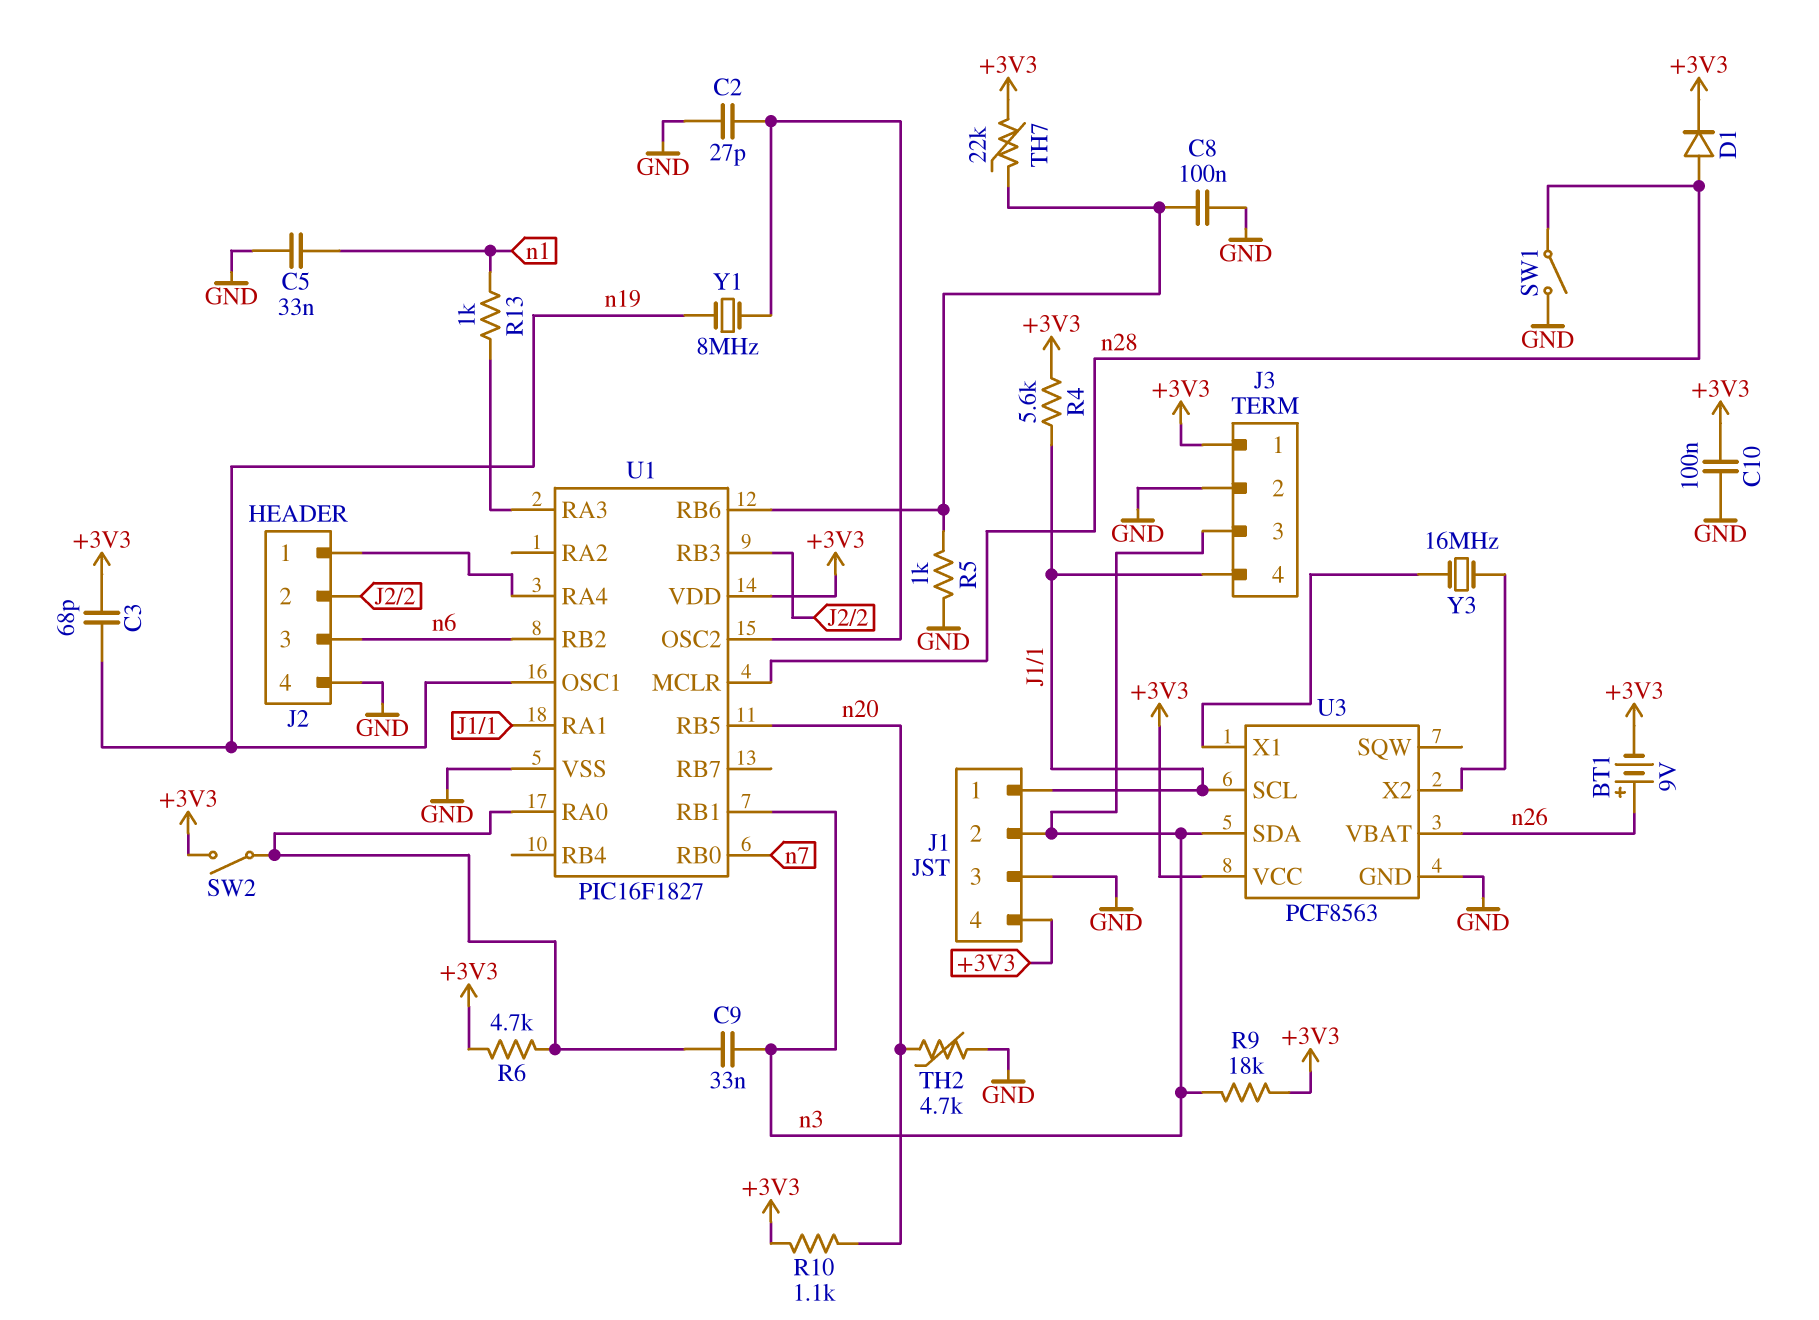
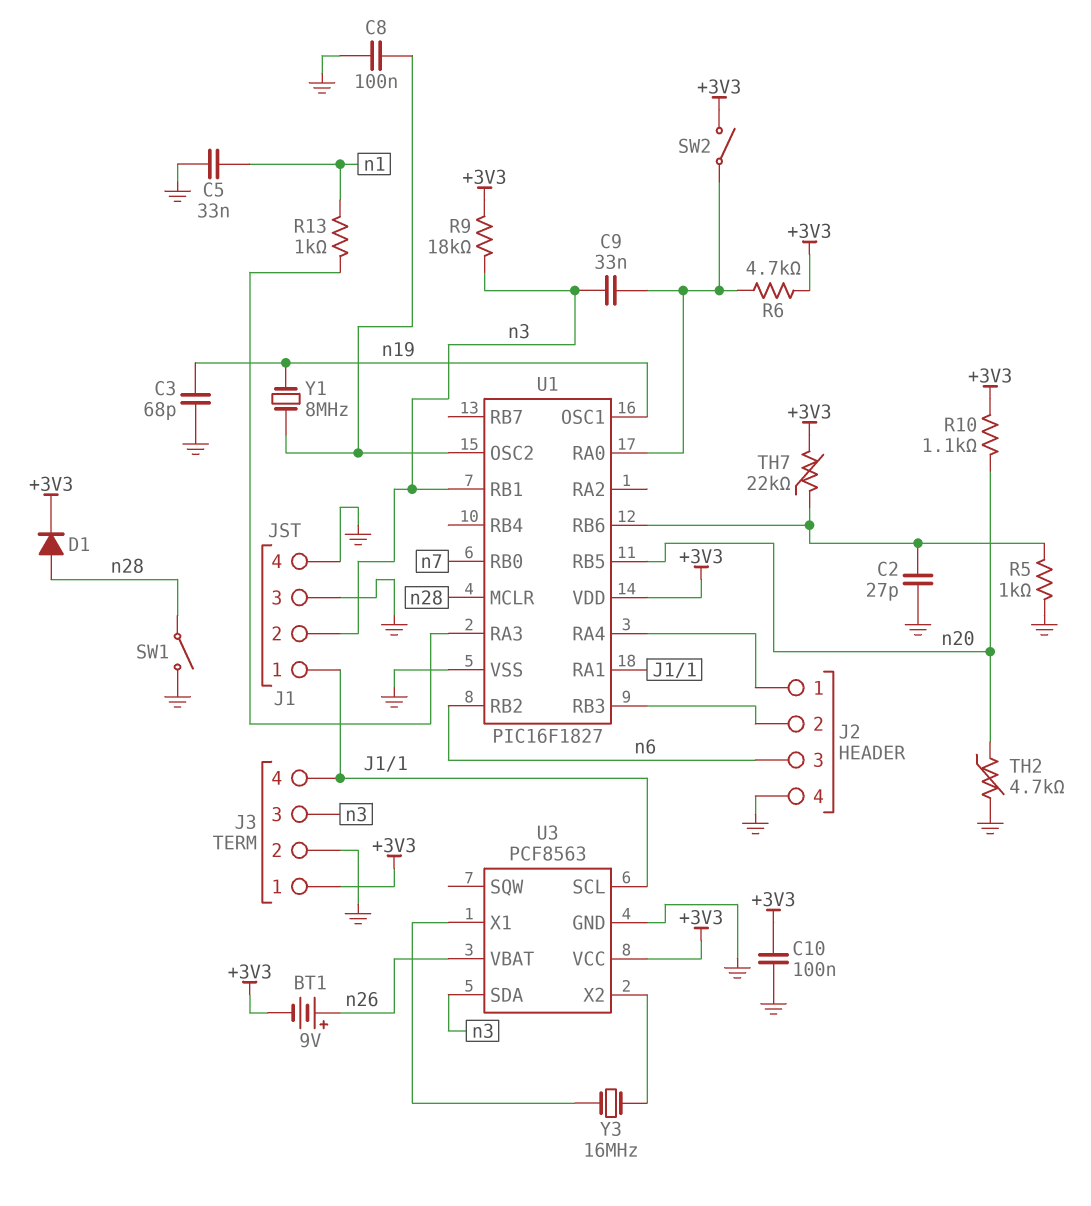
C2: 27pF (GND, U1/OSC2) -> 27pF (GND, U1/RB6)
C3: 68pF (+3V3, n19) -> 68pF (GND, n19)
C8: 100nF (GND, U1/RB6) -> 100nF (GND, U1/OSC2)
J1 pin 4: +3V3 -> GND
R4: 5.6k (+3V3, J1/1) -> none

